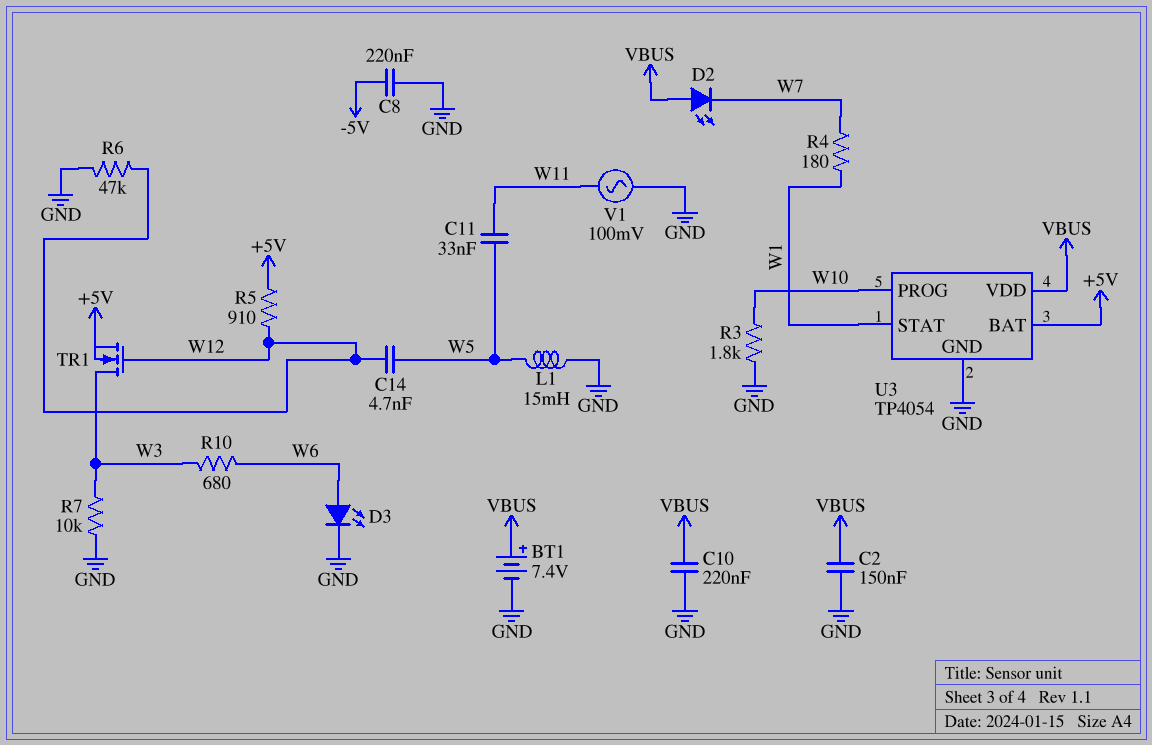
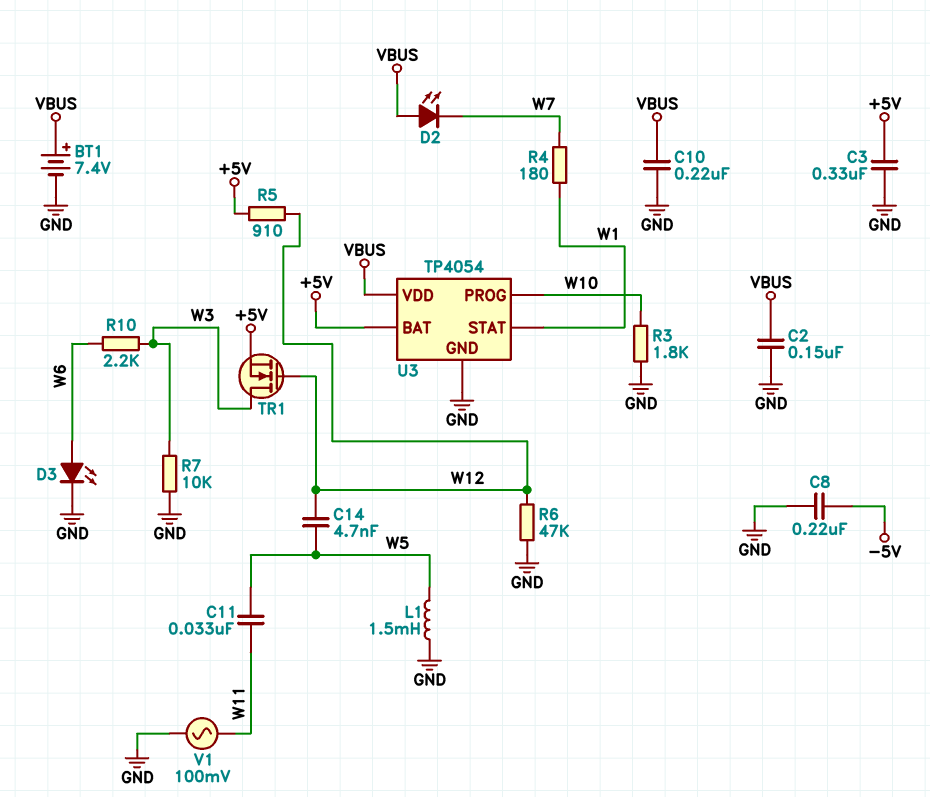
C3: none -> 330nF (+5V, GND)
L1: 15mH (GND, W5) -> 1.5mH (GND, W5)
R10: 680 (W3, W6) -> 2.2k (W3, W6)

